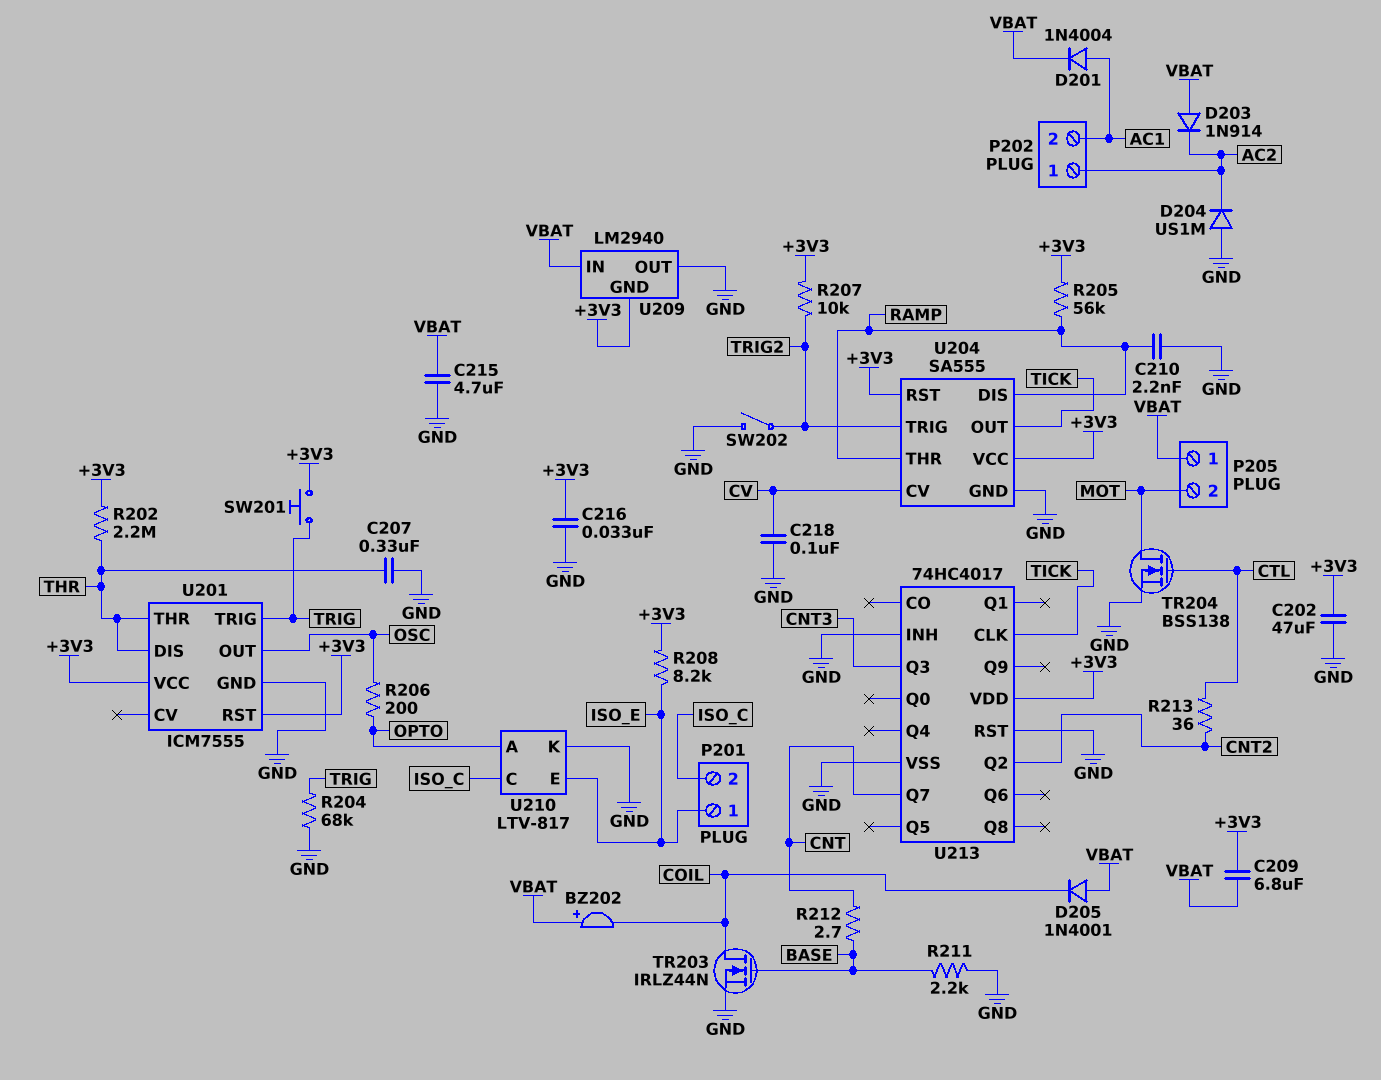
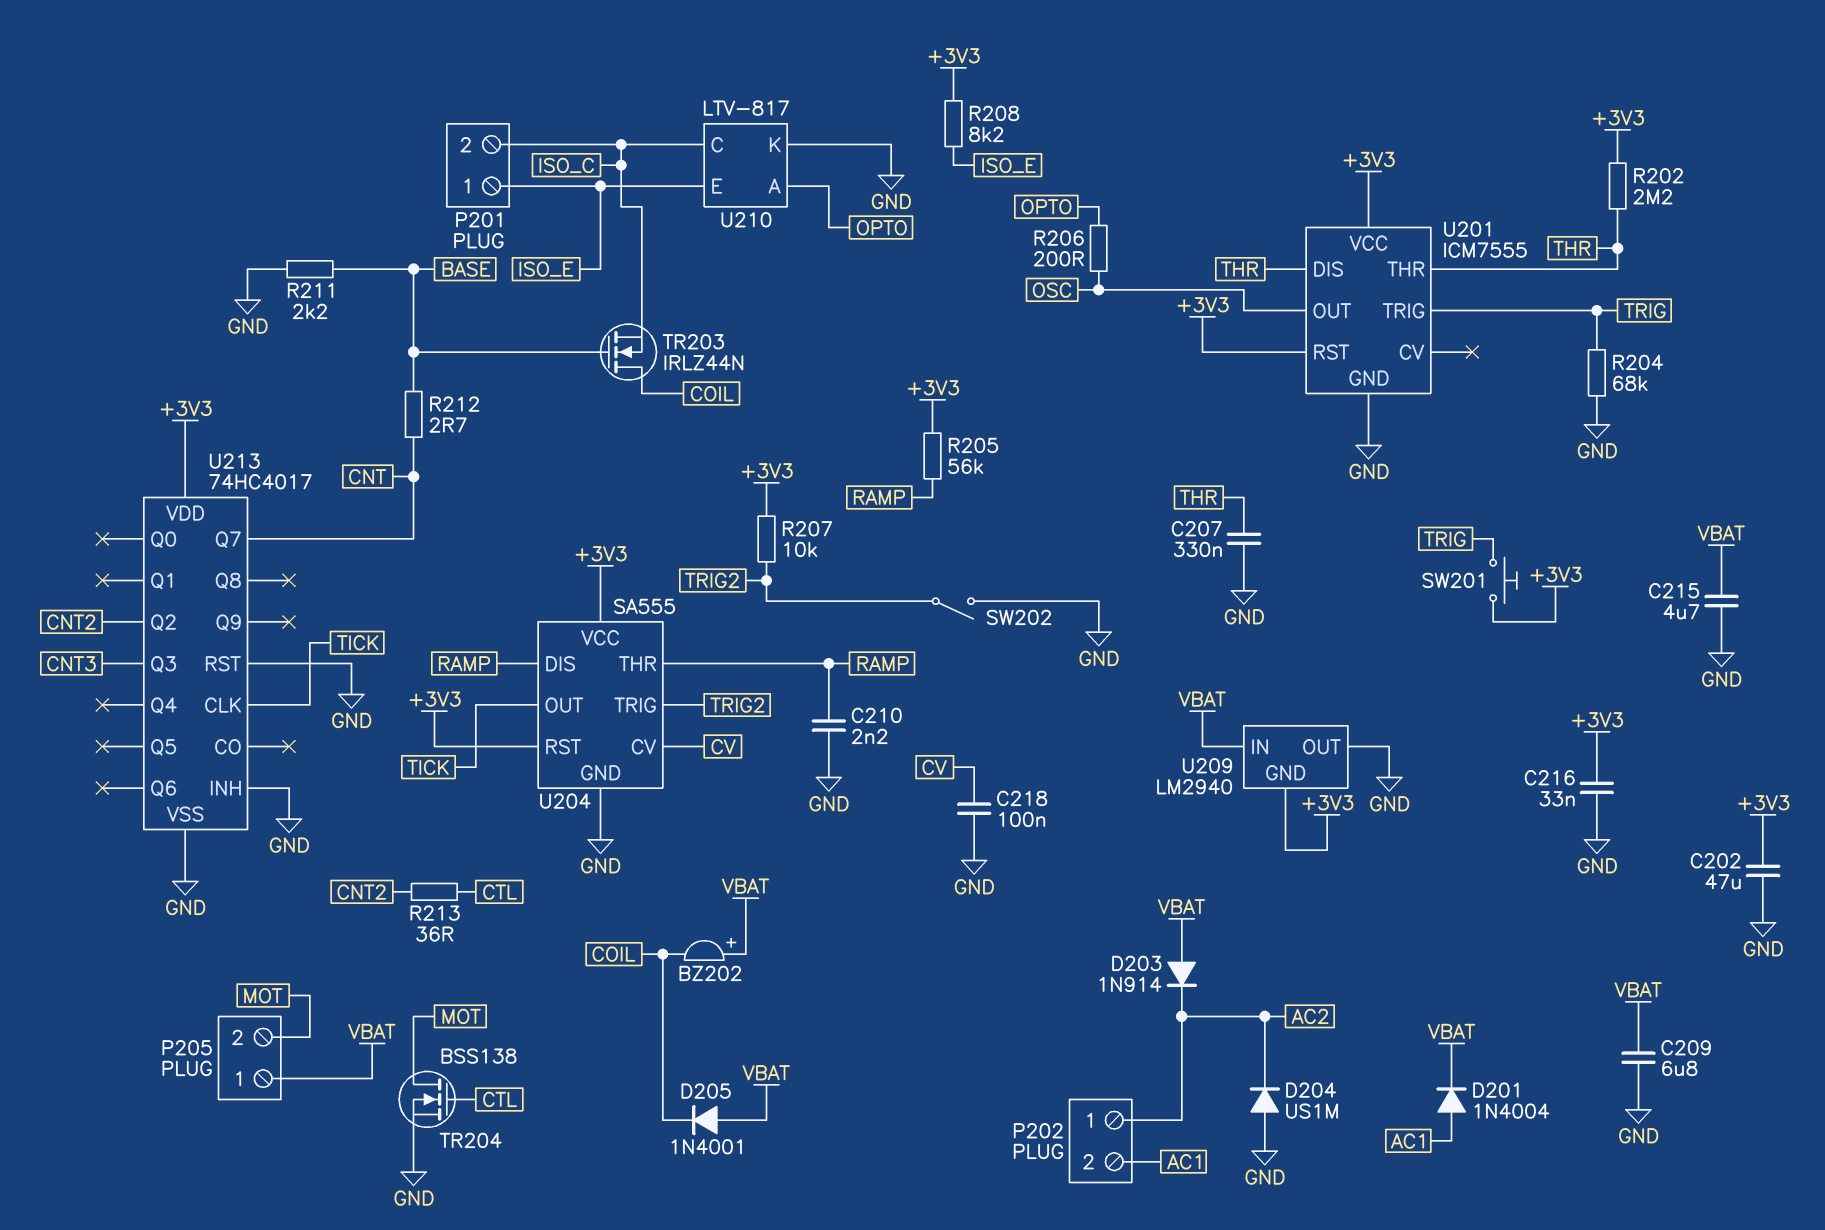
C209: 6.8uF (+3V3, VBAT) -> 6.8uF (GND, VBAT)
TR203: NMOS IRLZ44N (G BASE, D COIL, S GND) -> NMOS IRLZ44N (G BASE, D COIL, S ISO_C)

